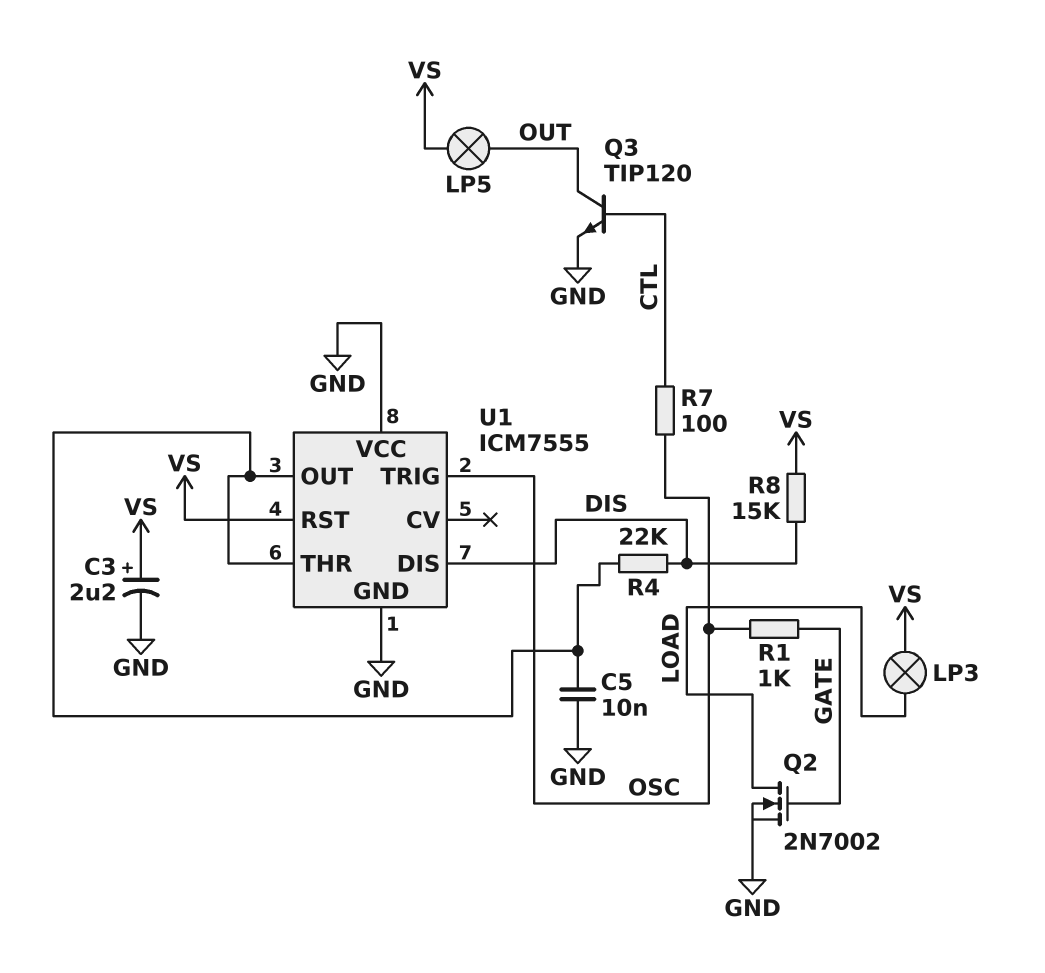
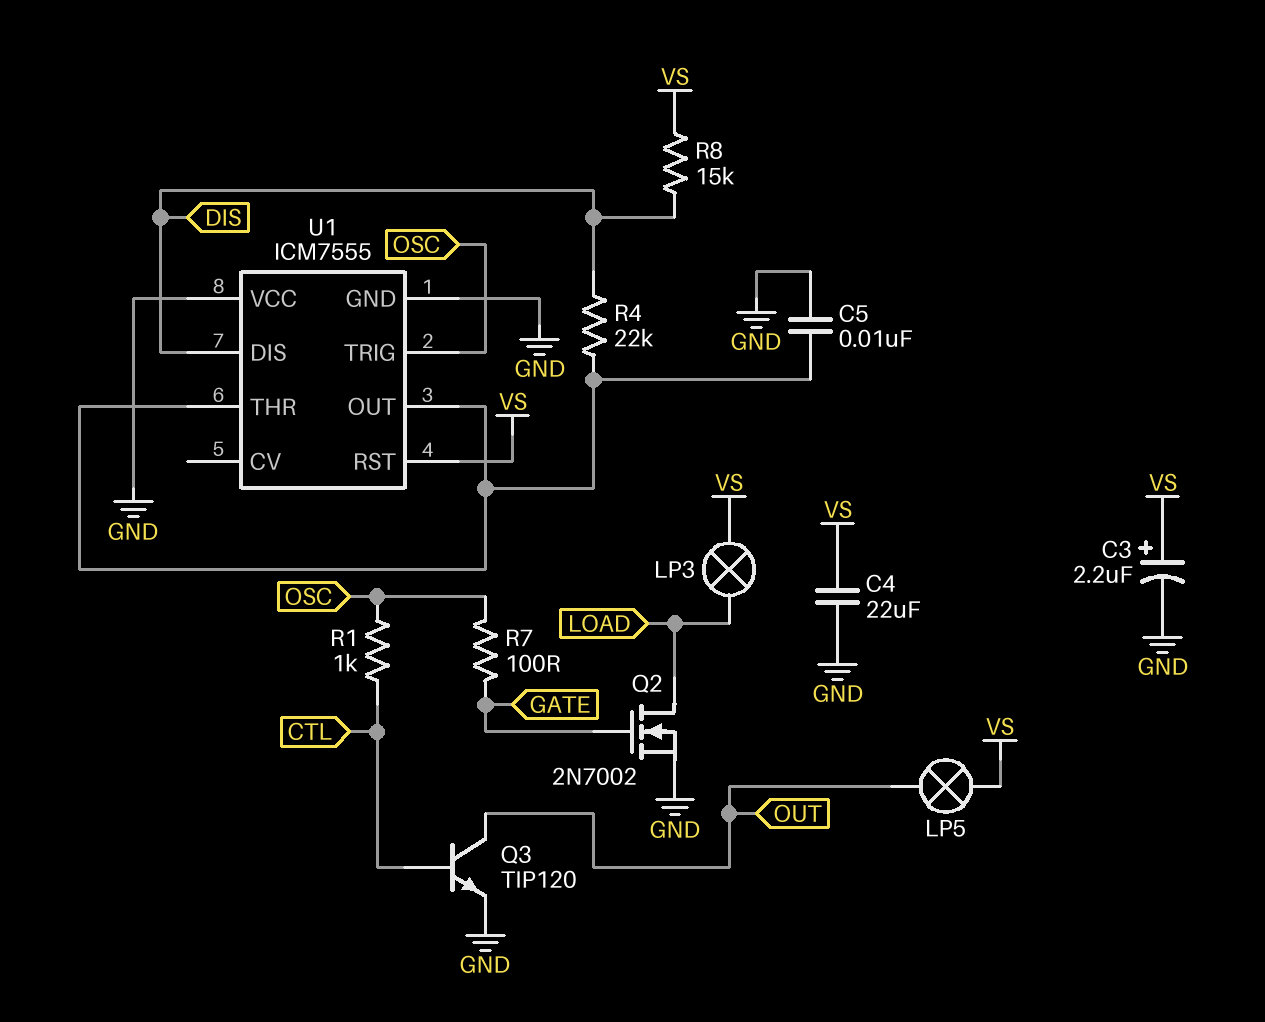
C4: none -> 22uF (GND, VS)
R1: 1k (GATE, OSC) -> 1k (CTL, OSC)
R7: 100 (CTL, OSC) -> 100 (GATE, OSC)

